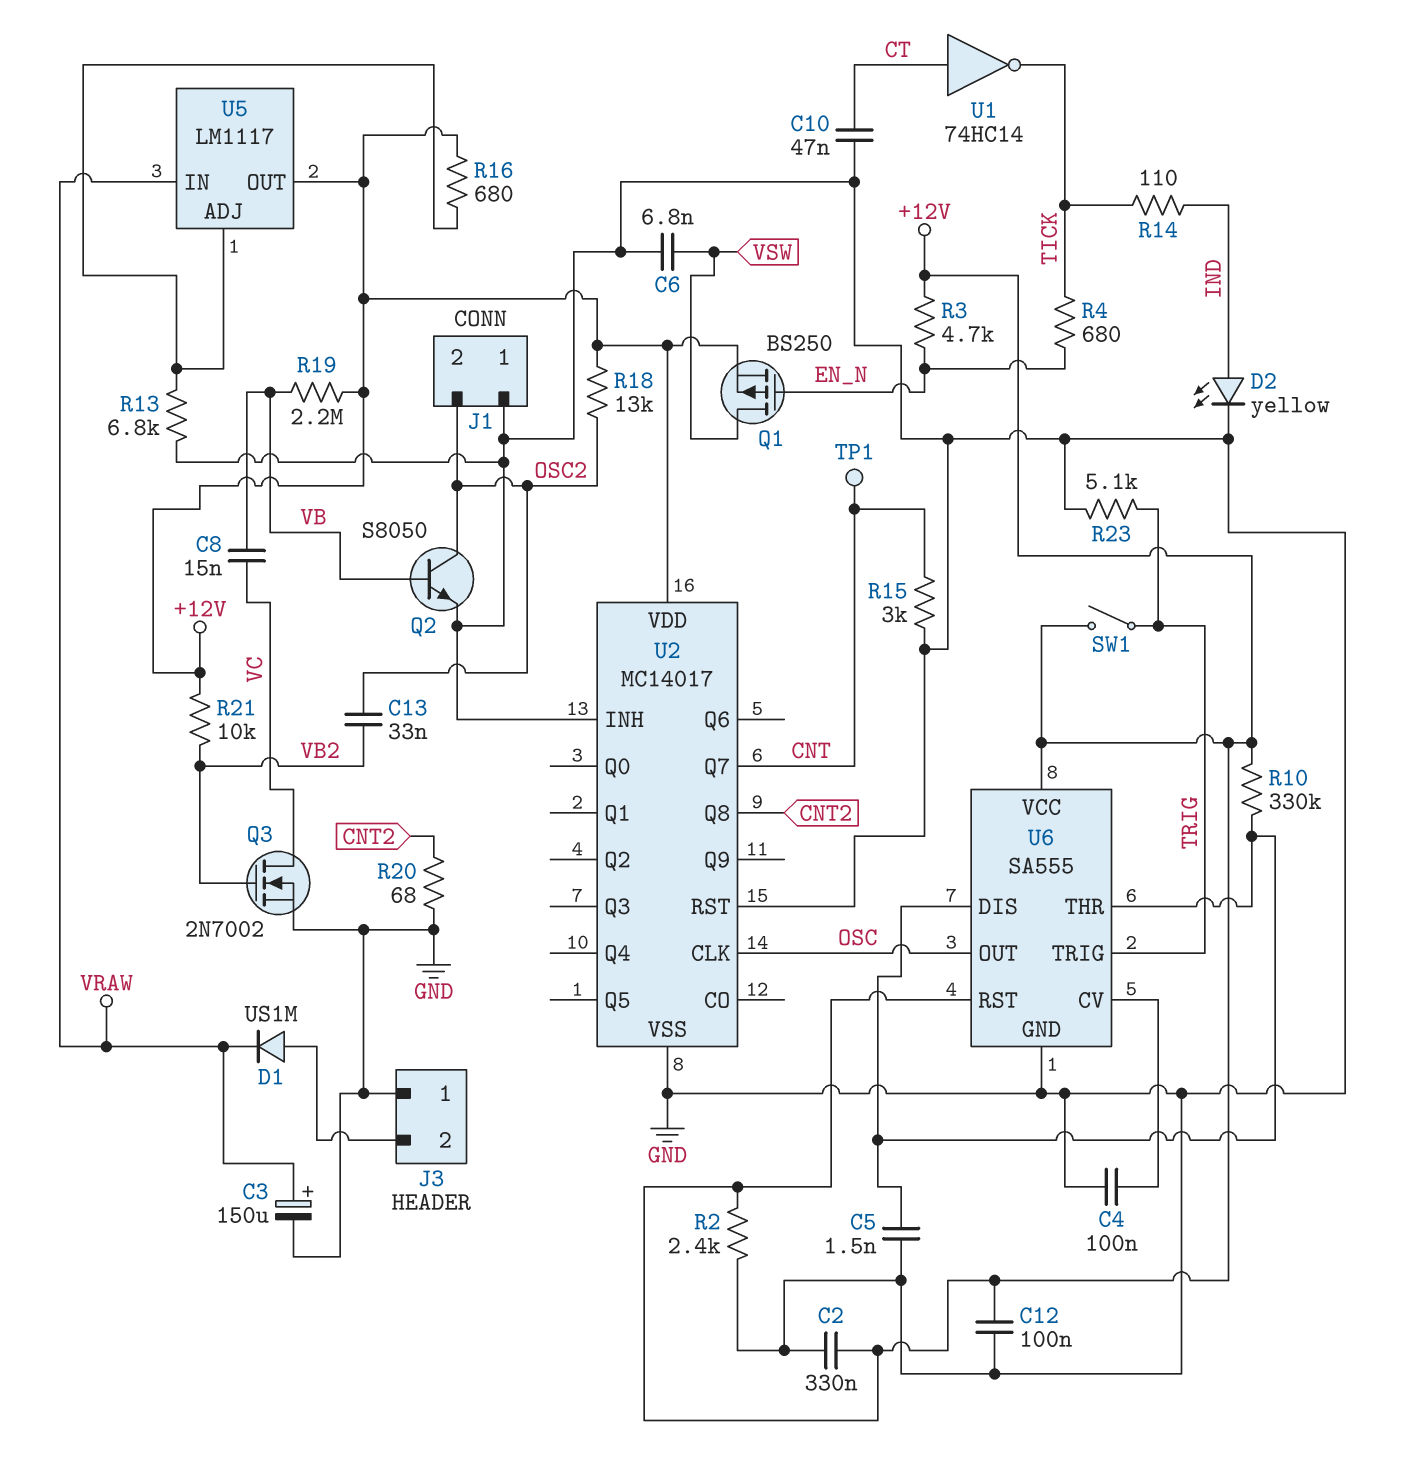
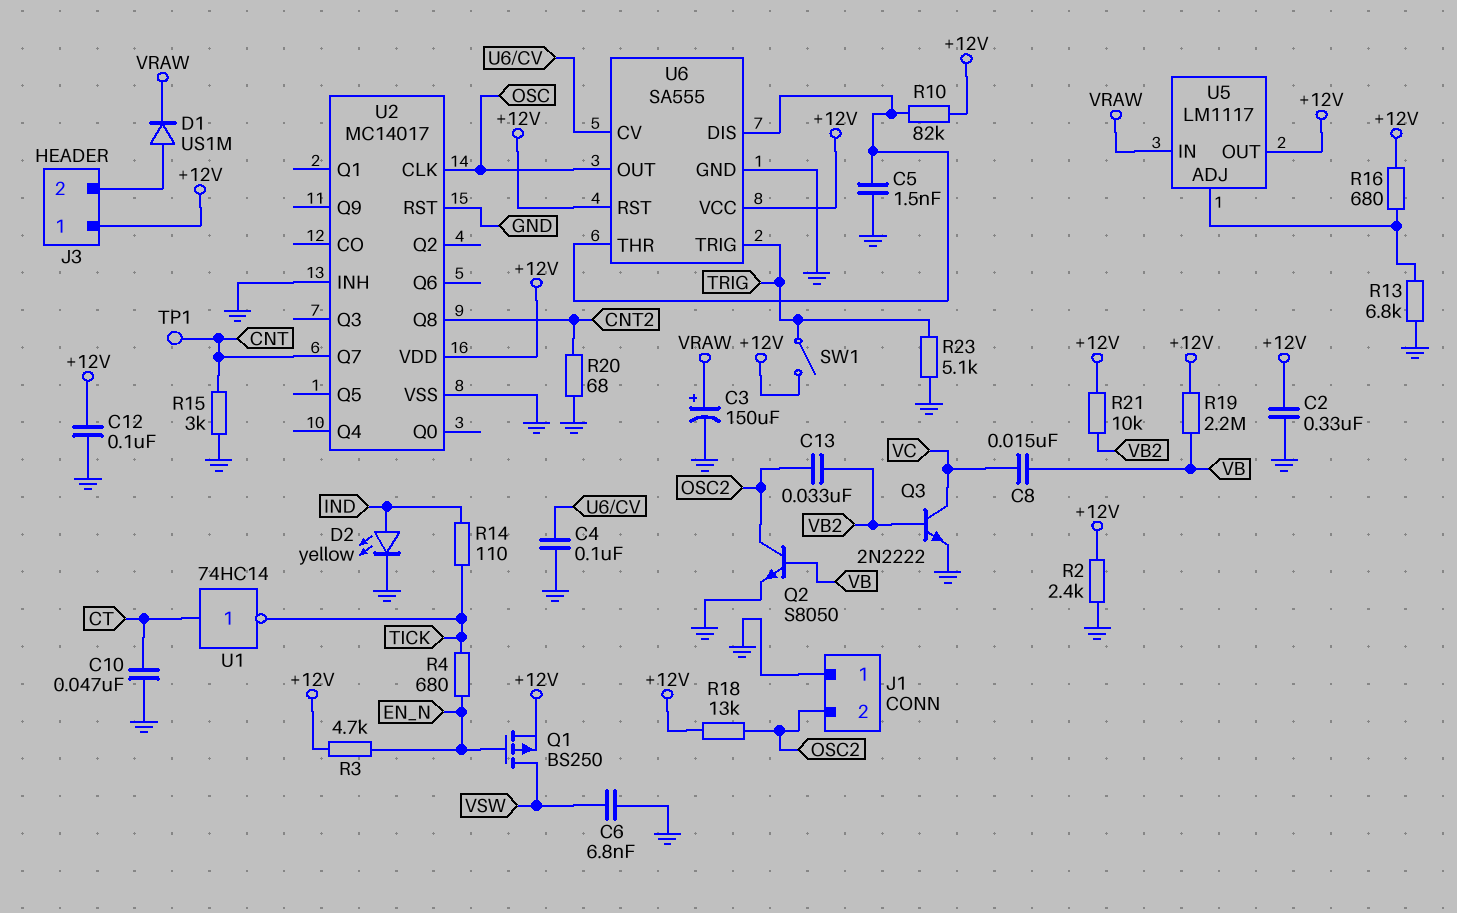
J3 pin 1: GND -> +12V
Q3: NMOS 2N7002 (G VB2, D VC, S GND) -> NPN 2N2222 (B VB2, C VC, E GND)
R10: 330k (+12V, U6/DIS) -> 82k (+12V, U6/DIS)

